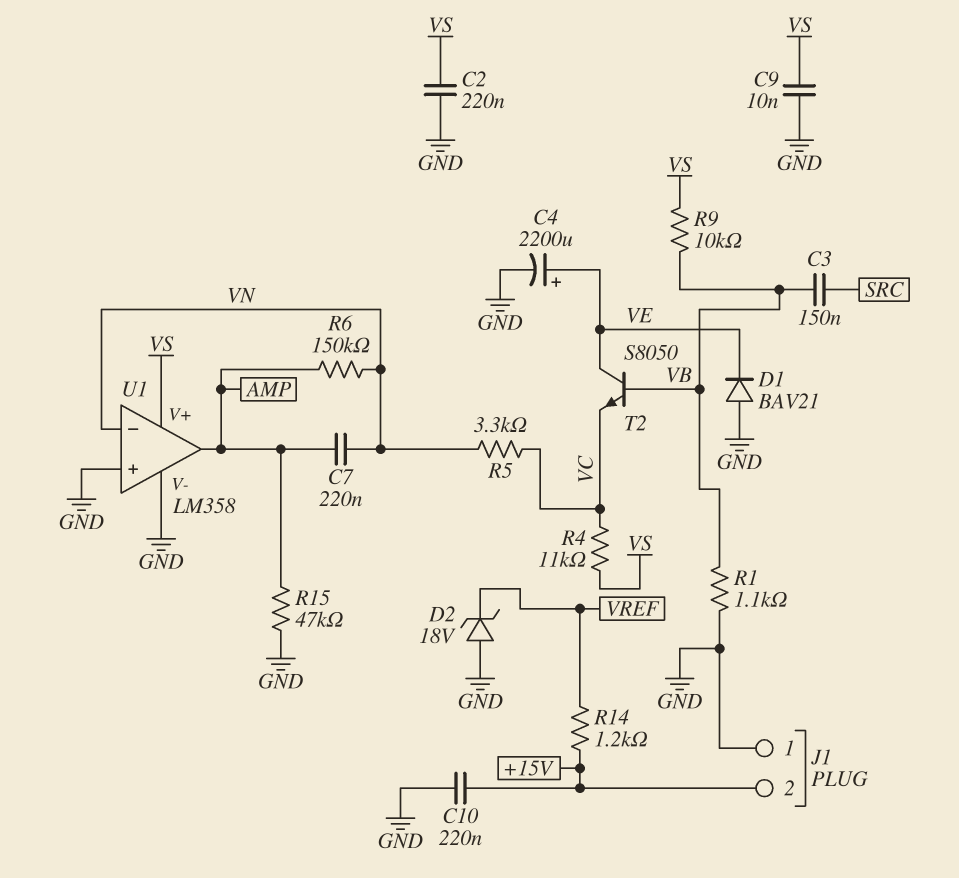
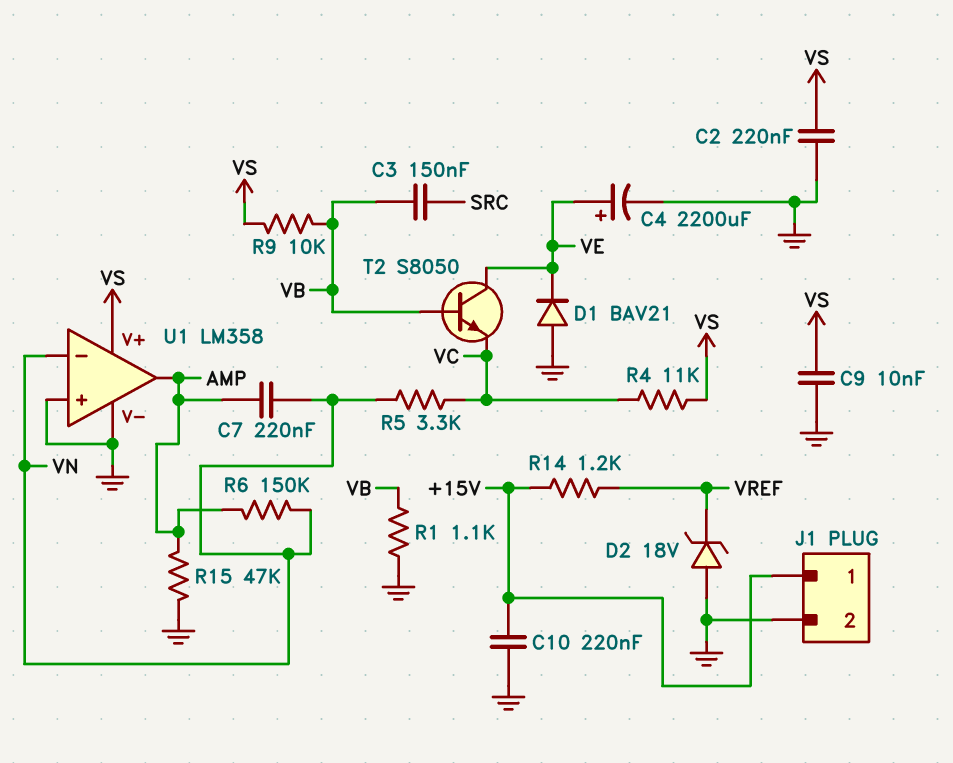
J1 pin 1: GND -> +15V
J1 pin 2: +15V -> GND

